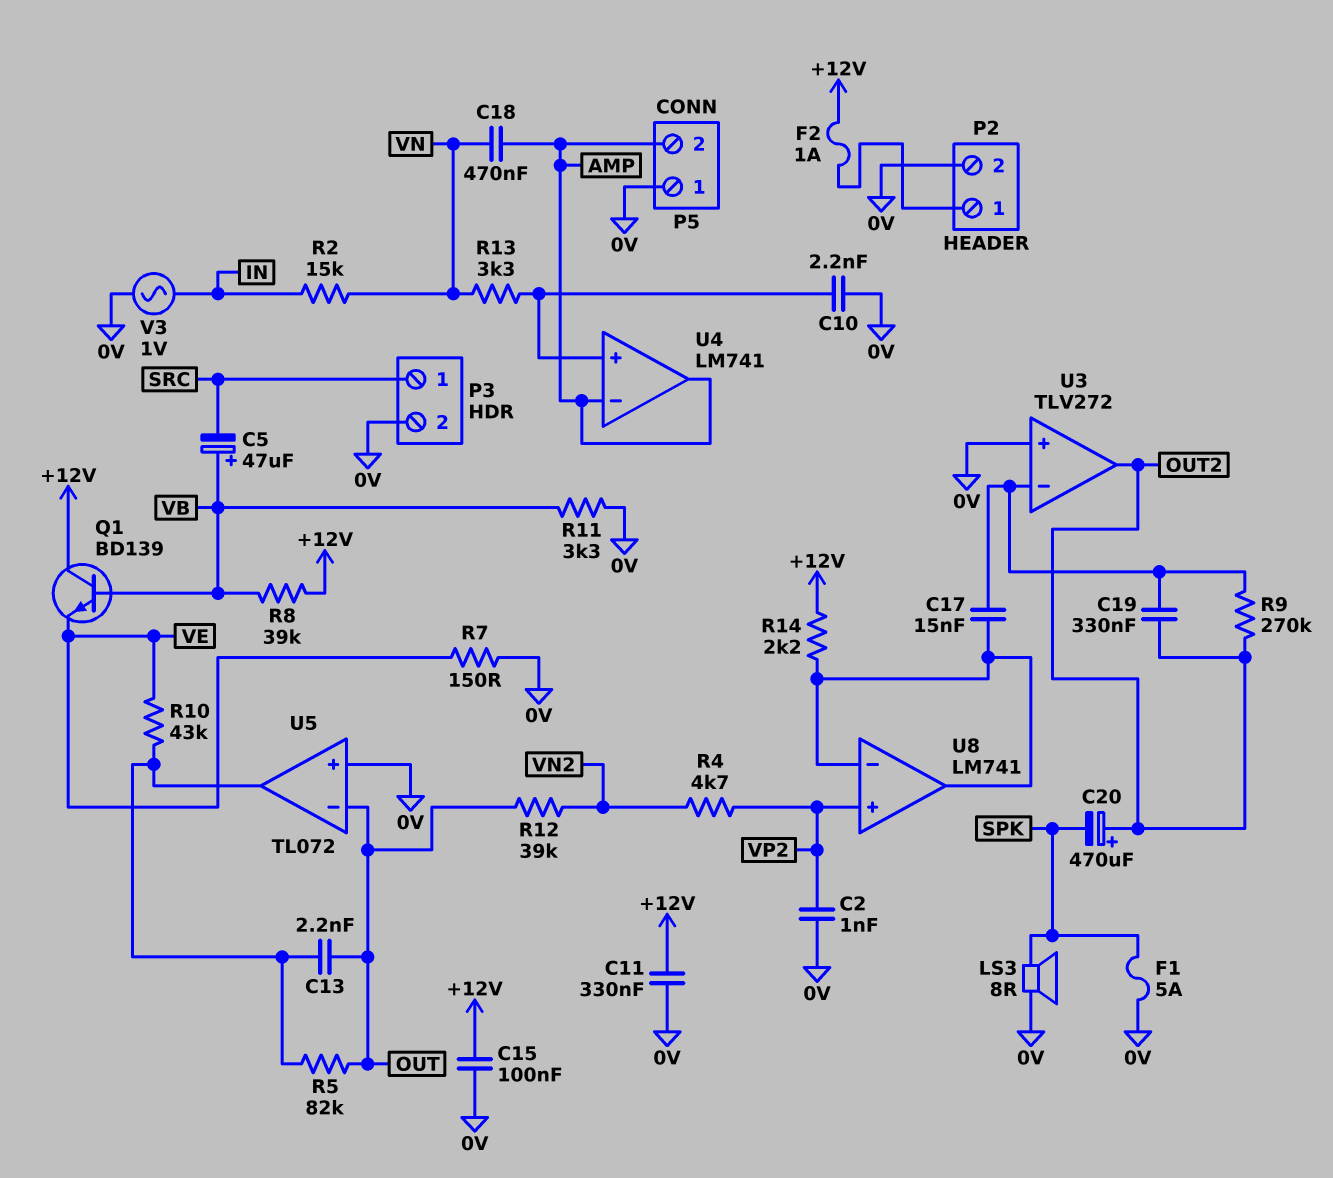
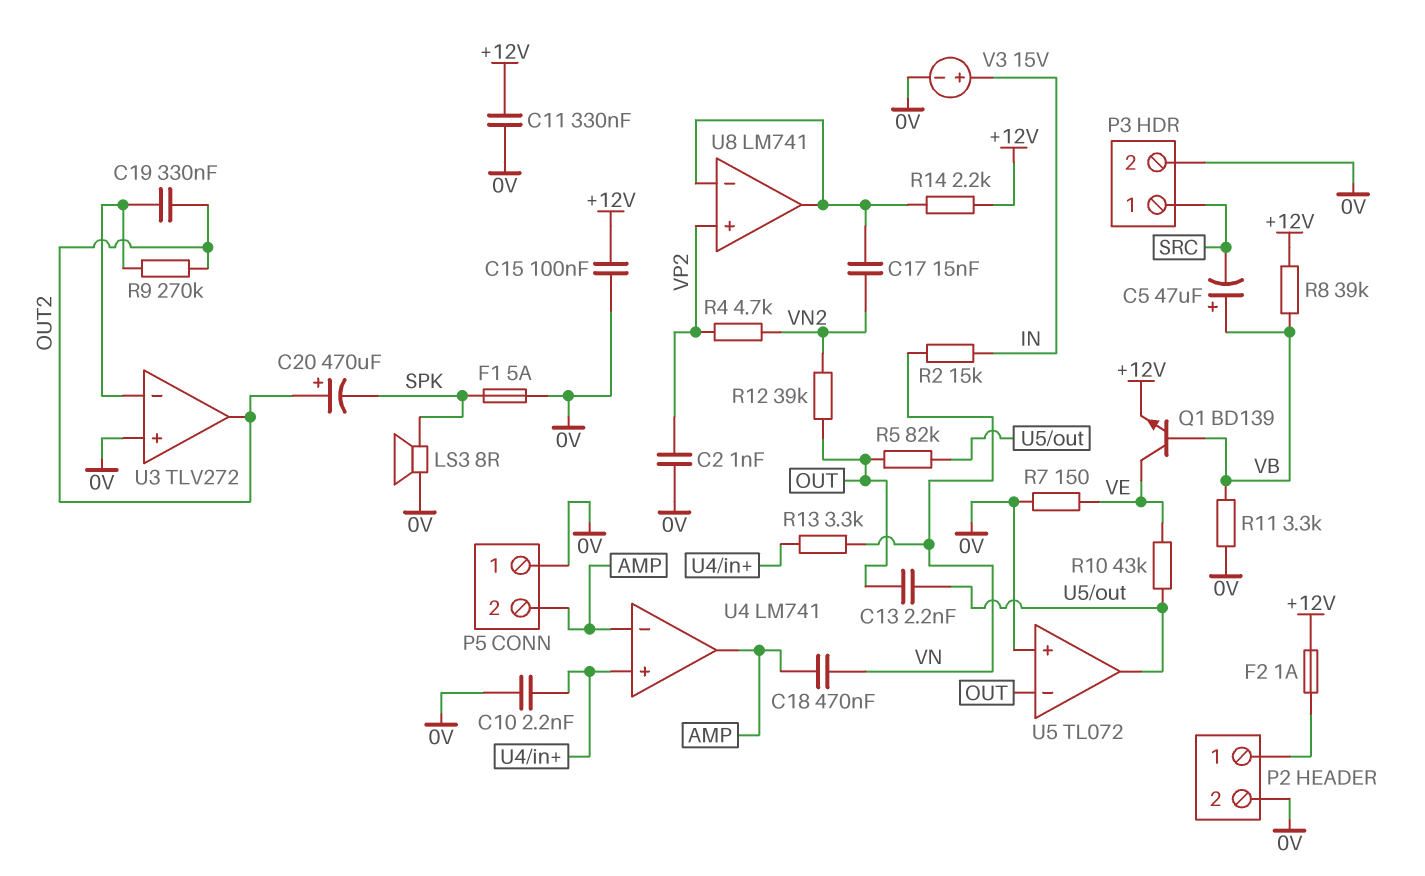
C17: 15nF (U3/in-, U8/in-) -> 15nF (U8/in-, VN2)
Q1: NPN BD139 (B VB, C +12V, E VE) -> NPN BD139 (B VB, C VE, E +12V)
V3: AC 1V (0V, IN) -> 15V (plus IN, minus 0V)

